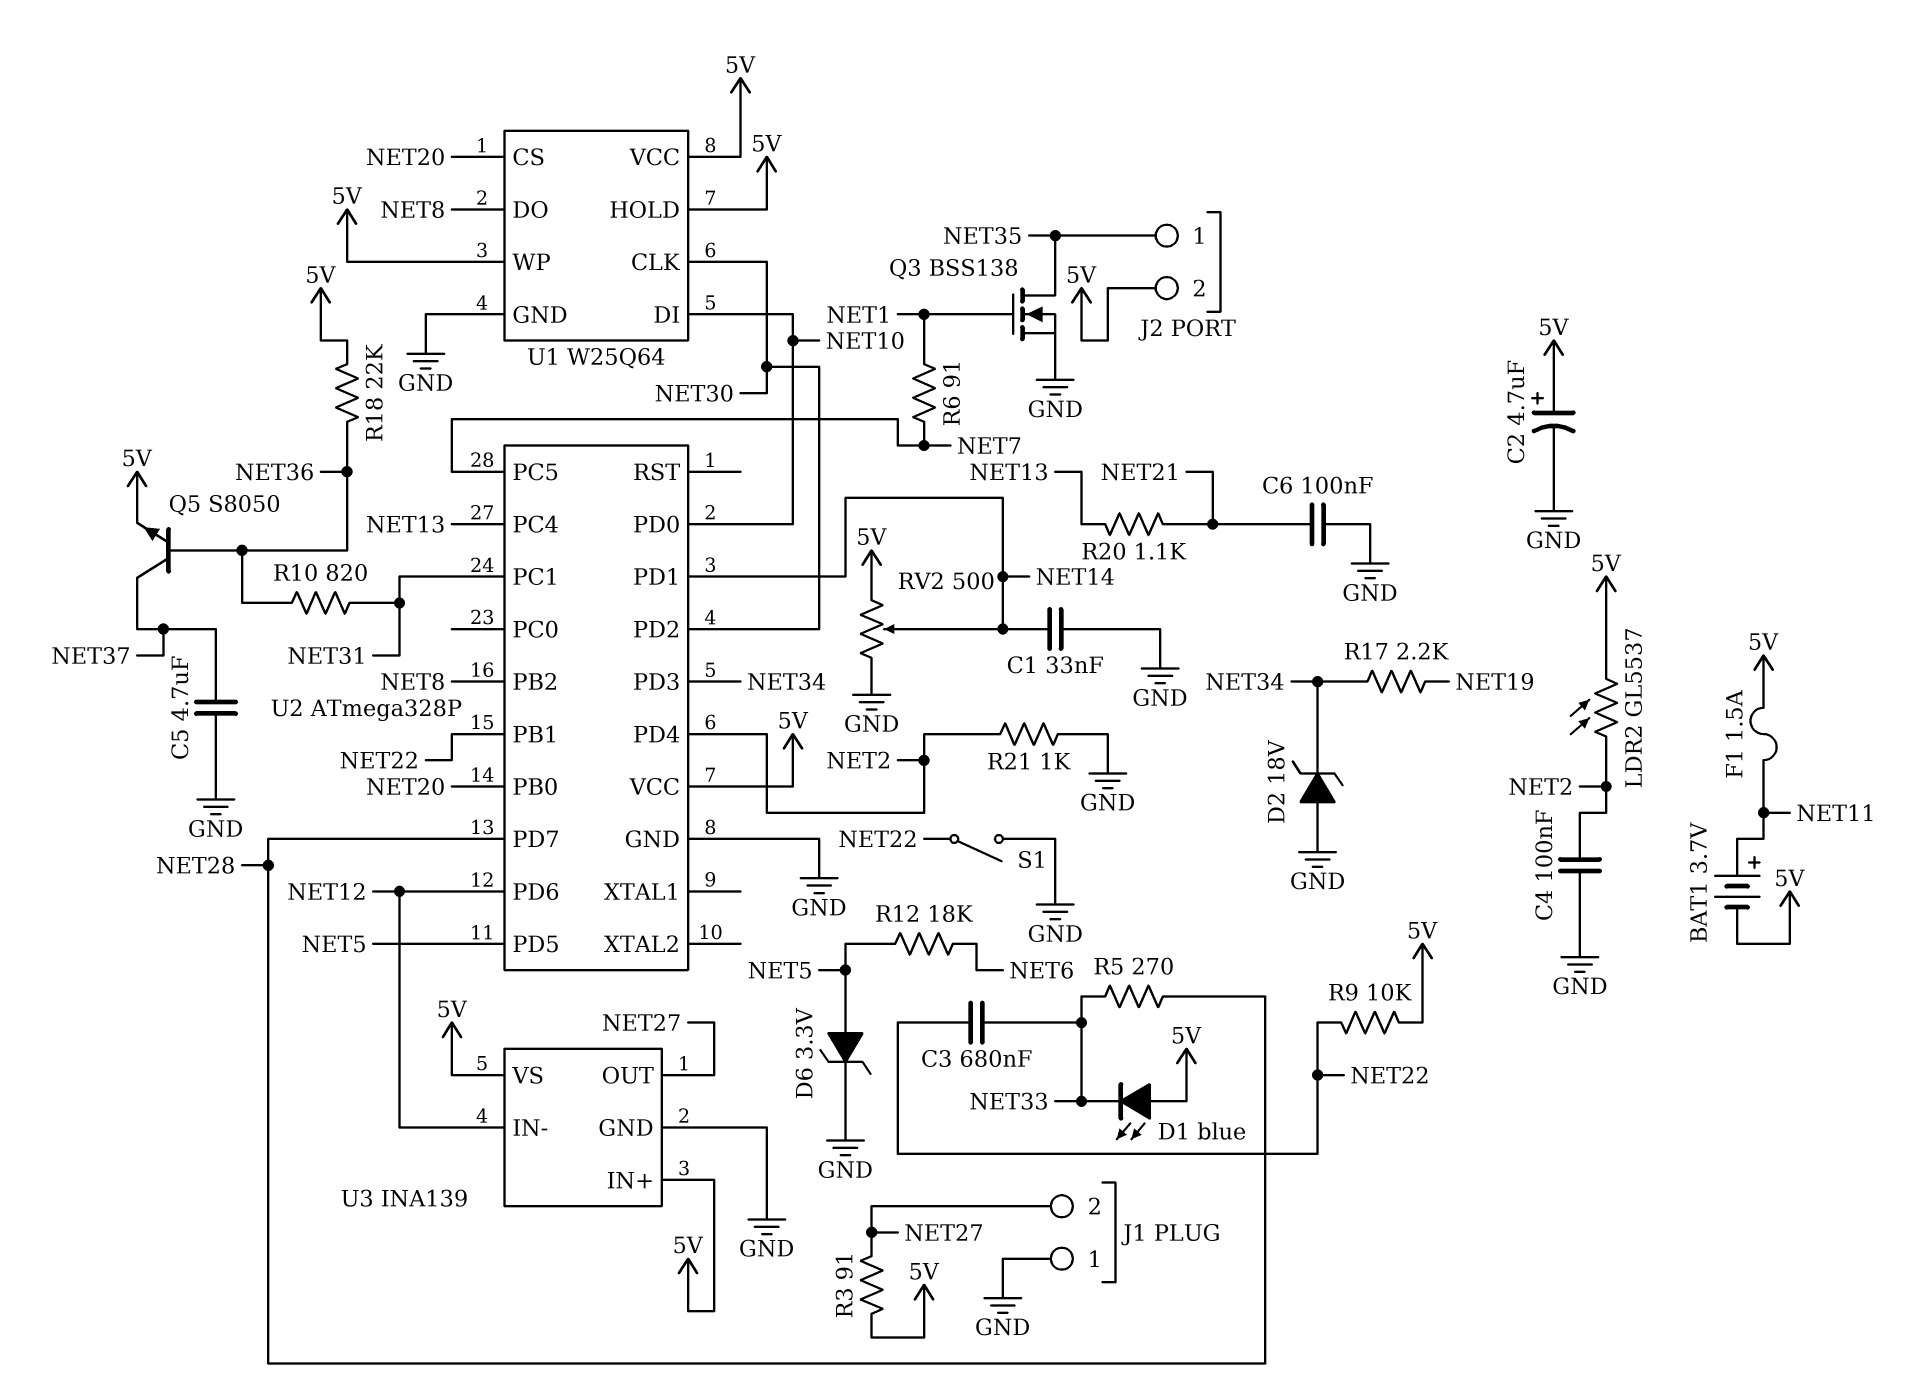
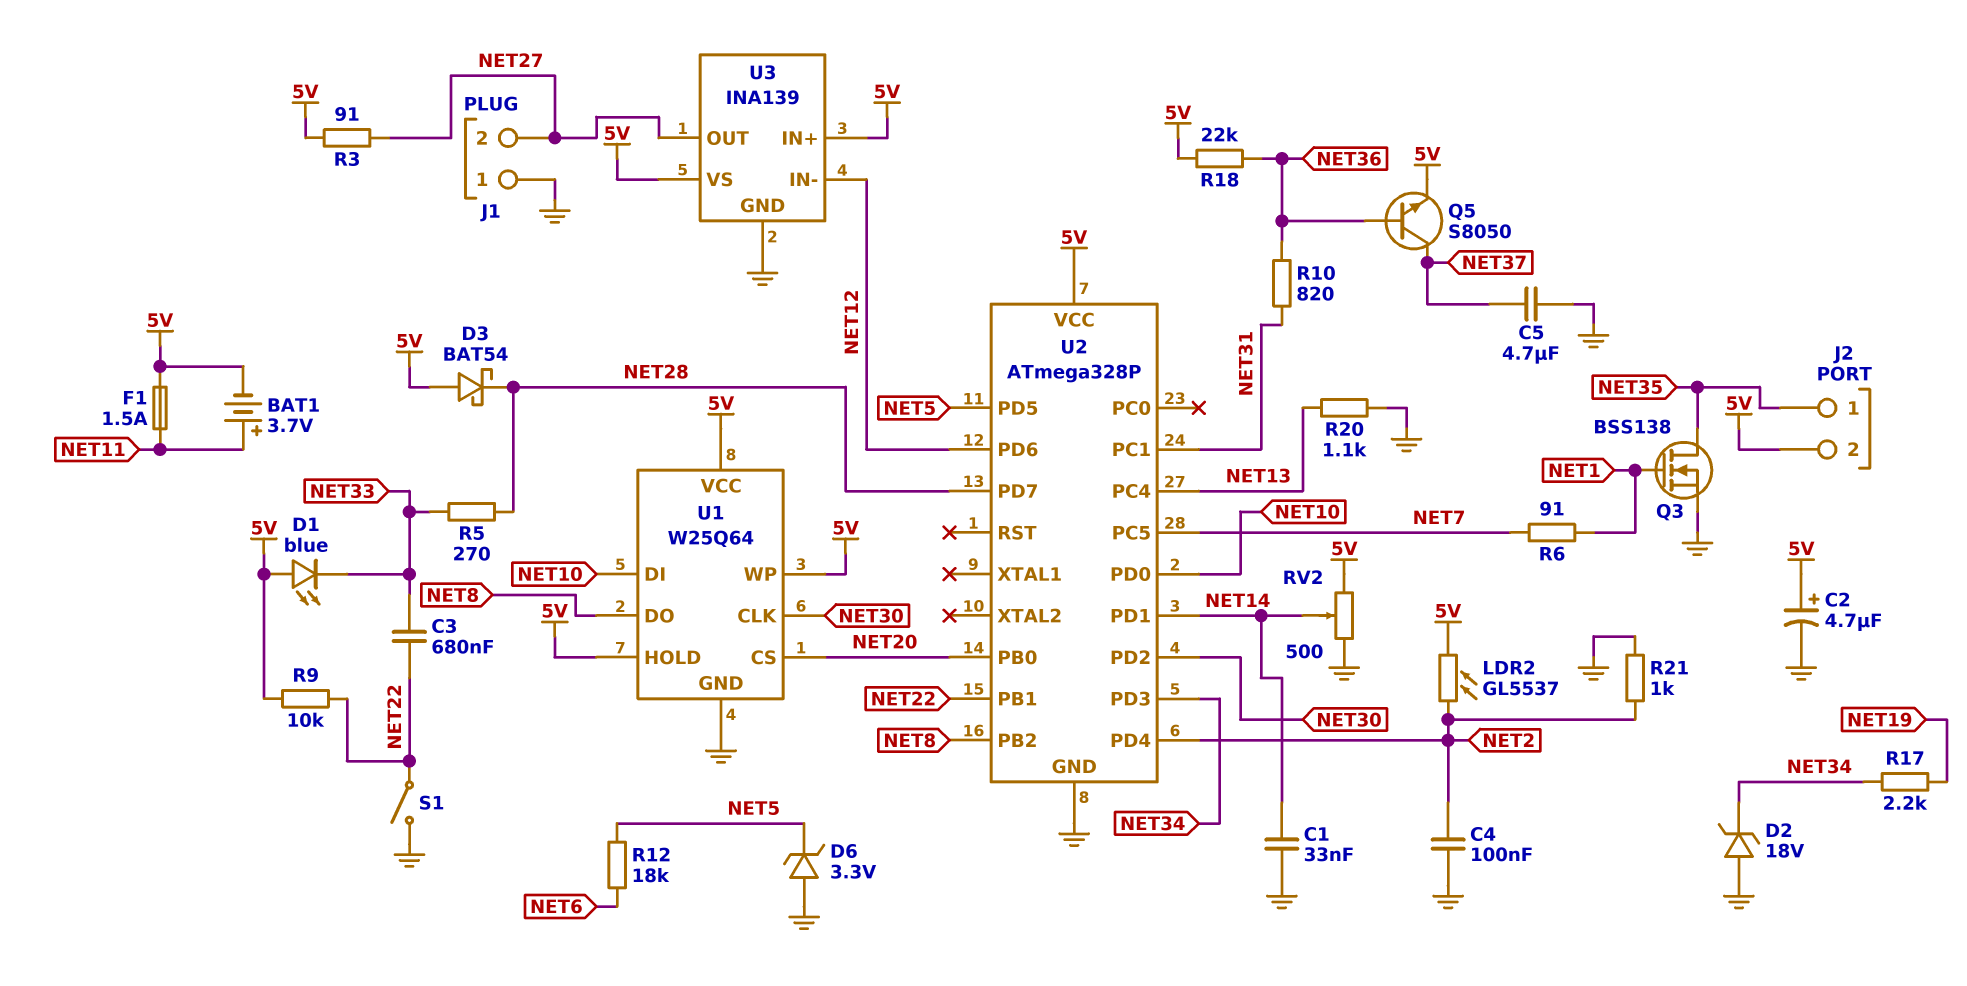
C6: 100nF (GND, NET21) -> none
D3: none -> schottky BAT54 (A 5V, K NET28)
D6: zener 3.3V (A NET5, K GND) -> zener 3.3V (A GND, K NET5)
R20: 1.1k (NET13, NET21) -> 1.1k (GND, NET13)

